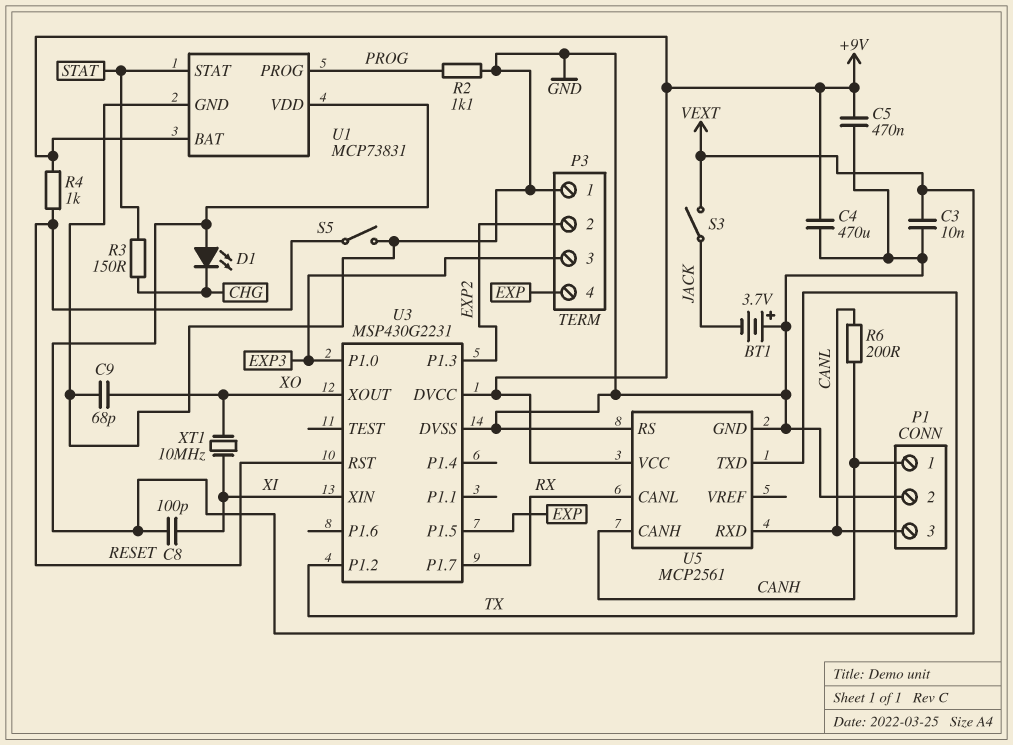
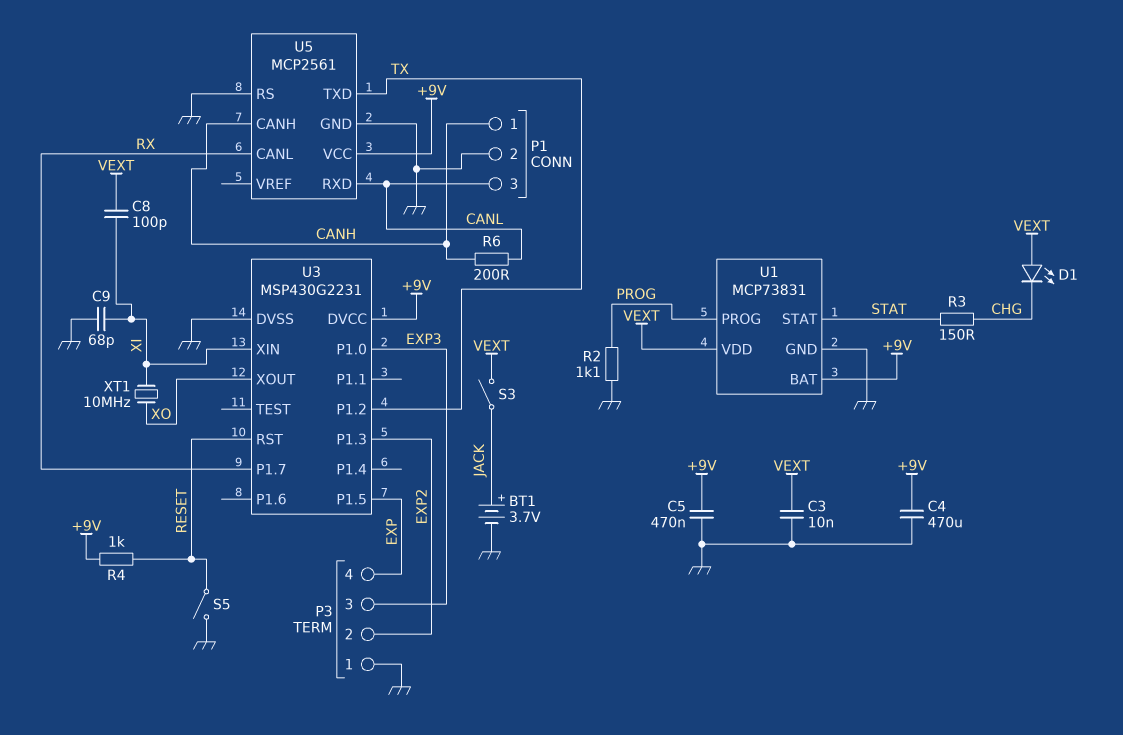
BT1: 3.7V (plus GND, minus JACK) -> 3.7V (plus JACK, minus GND)
C9: 68pF (GND, XO) -> 68pF (GND, XI)

